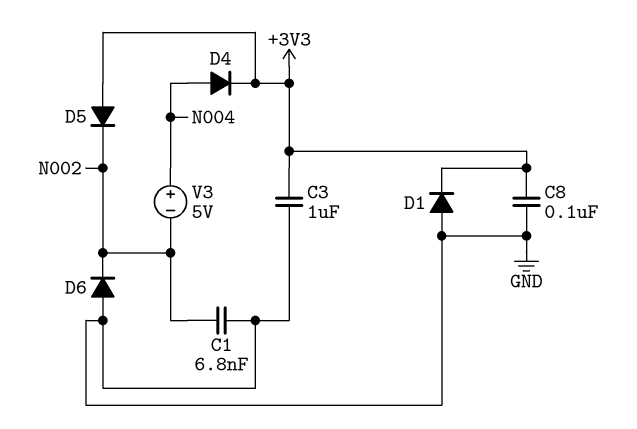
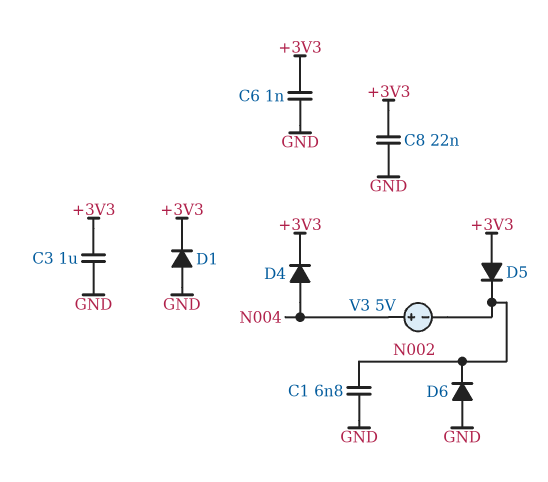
C6: none -> 1nF (+3V3, GND)
C8: 100nF (+3V3, GND) -> 22nF (+3V3, GND)

